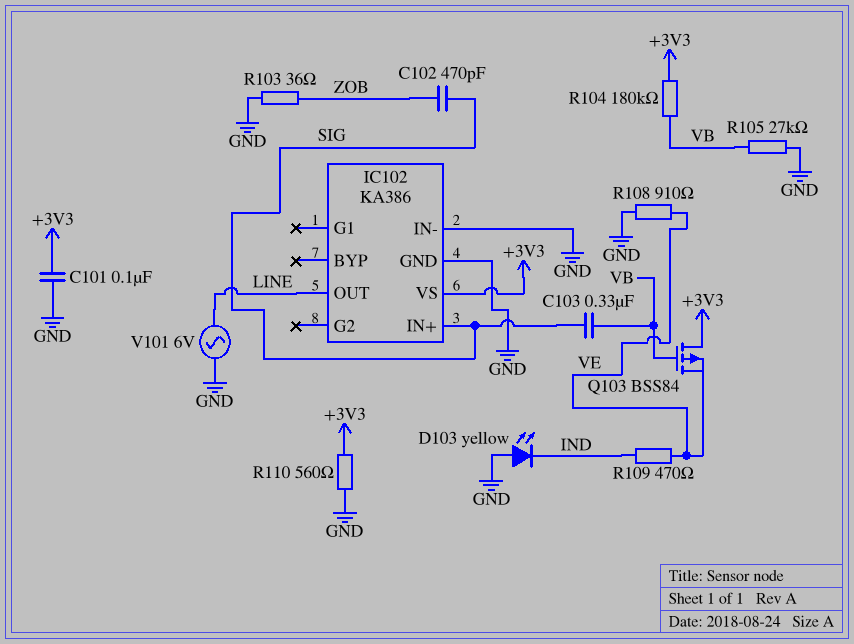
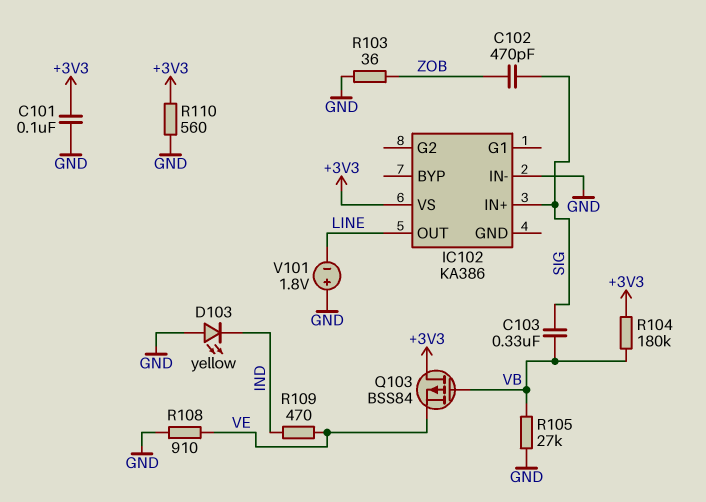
IC102 pin GND: GND -> none
V101: AC 6V (GND, LINE) -> 1.8V (plus GND, minus LINE)

